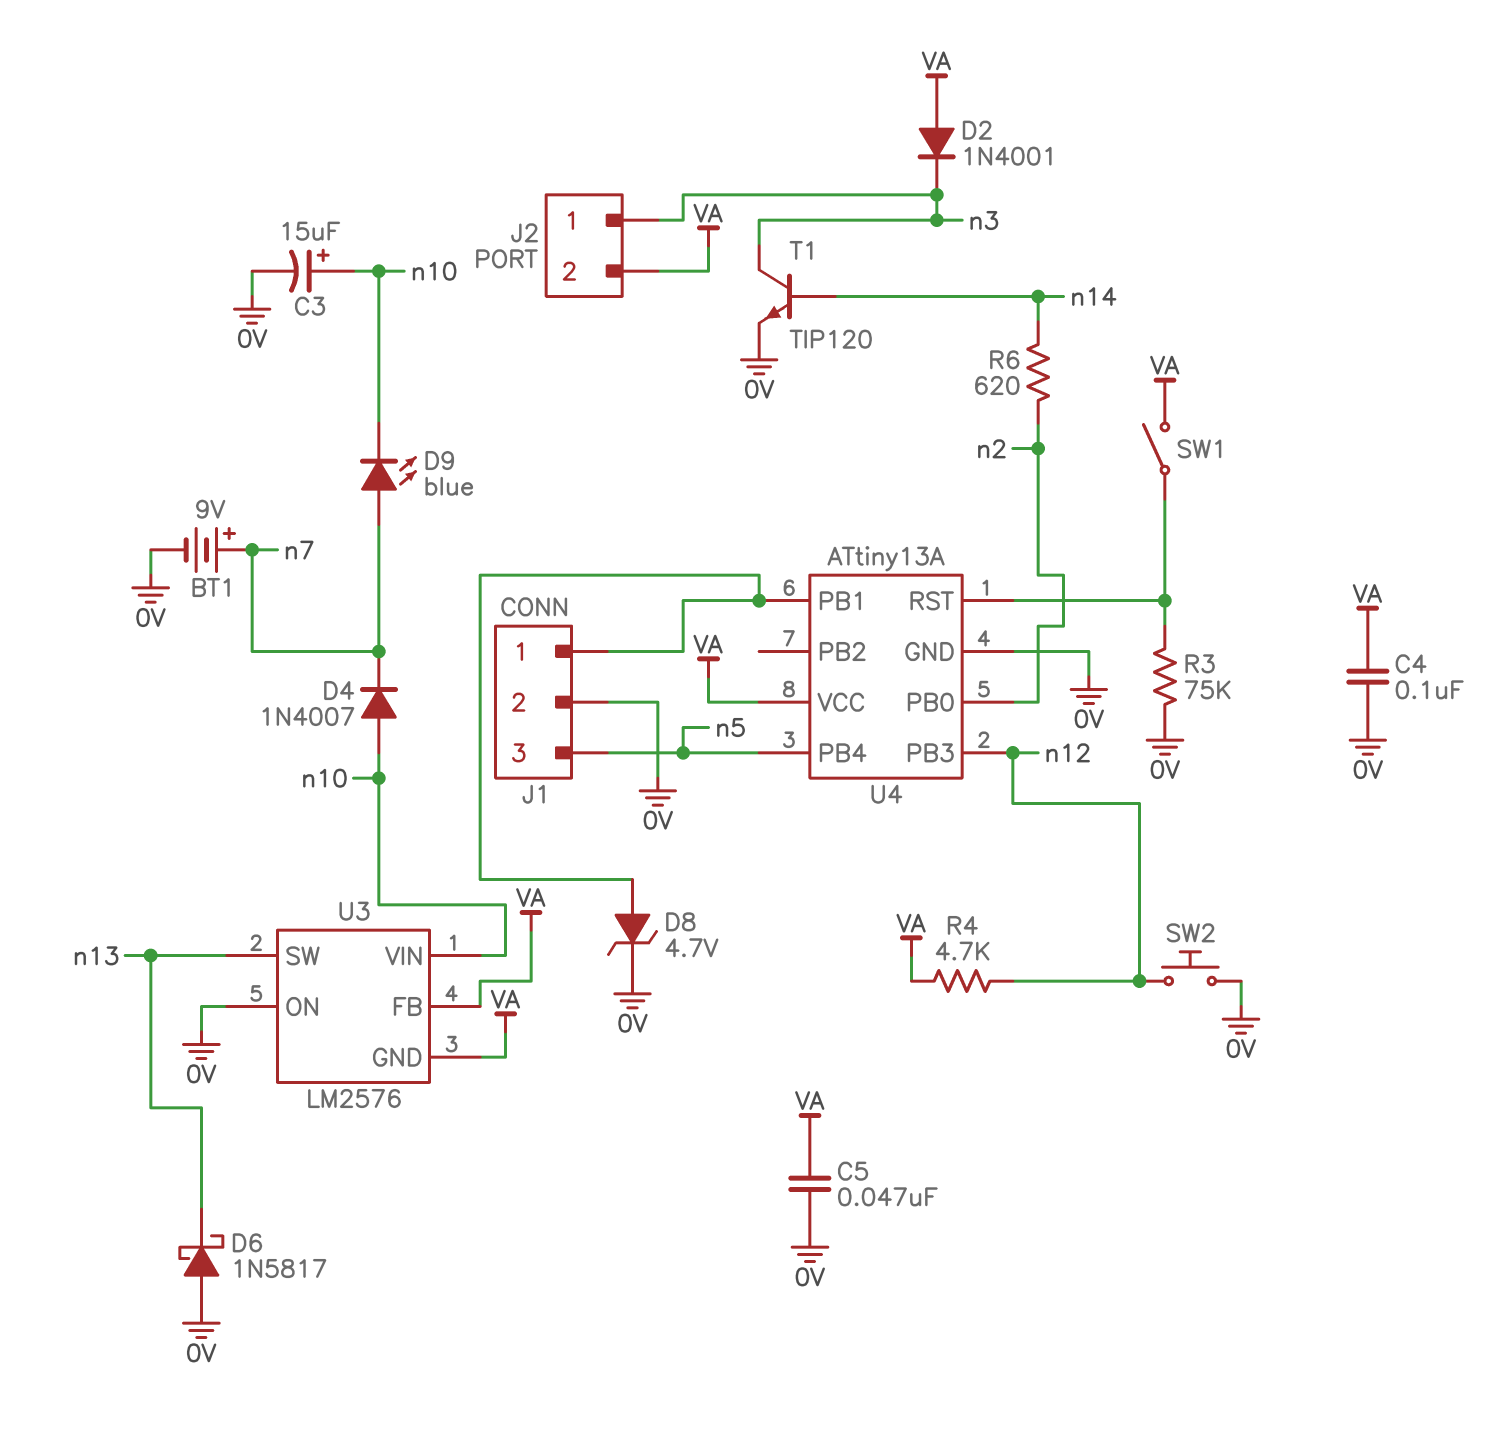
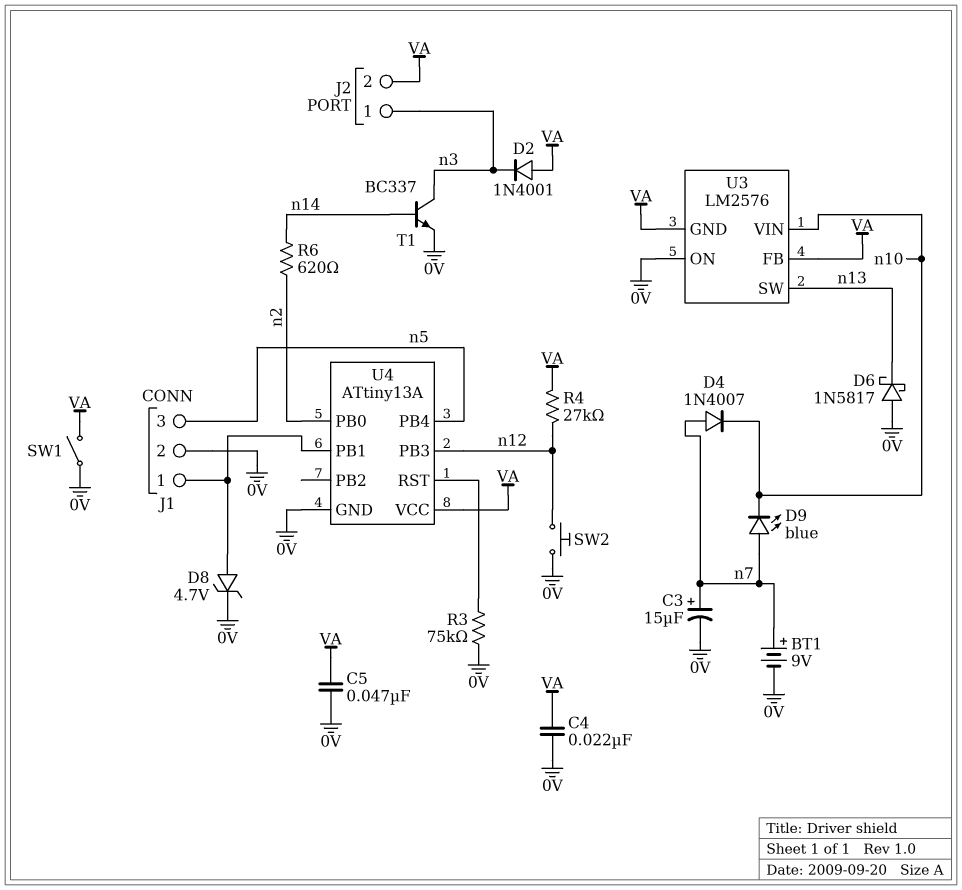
C3: 15uF (plus n10, minus 0V) -> 15uF (plus n7, minus 0V)
C4: 100nF (0V, VA) -> 22nF (0V, VA)
D4: diode 1N4007 (A n10, K n7) -> diode 1N4007 (A n7, K n10)
R4: 4.7k (VA, n12) -> 27k (VA, n12)
SW1: switch (U4/RST, VA) -> switch (0V, VA)
T1: NPN TIP120 (B n14, C n3, E 0V) -> NPN BC337 (B n14, C n3, E 0V)

